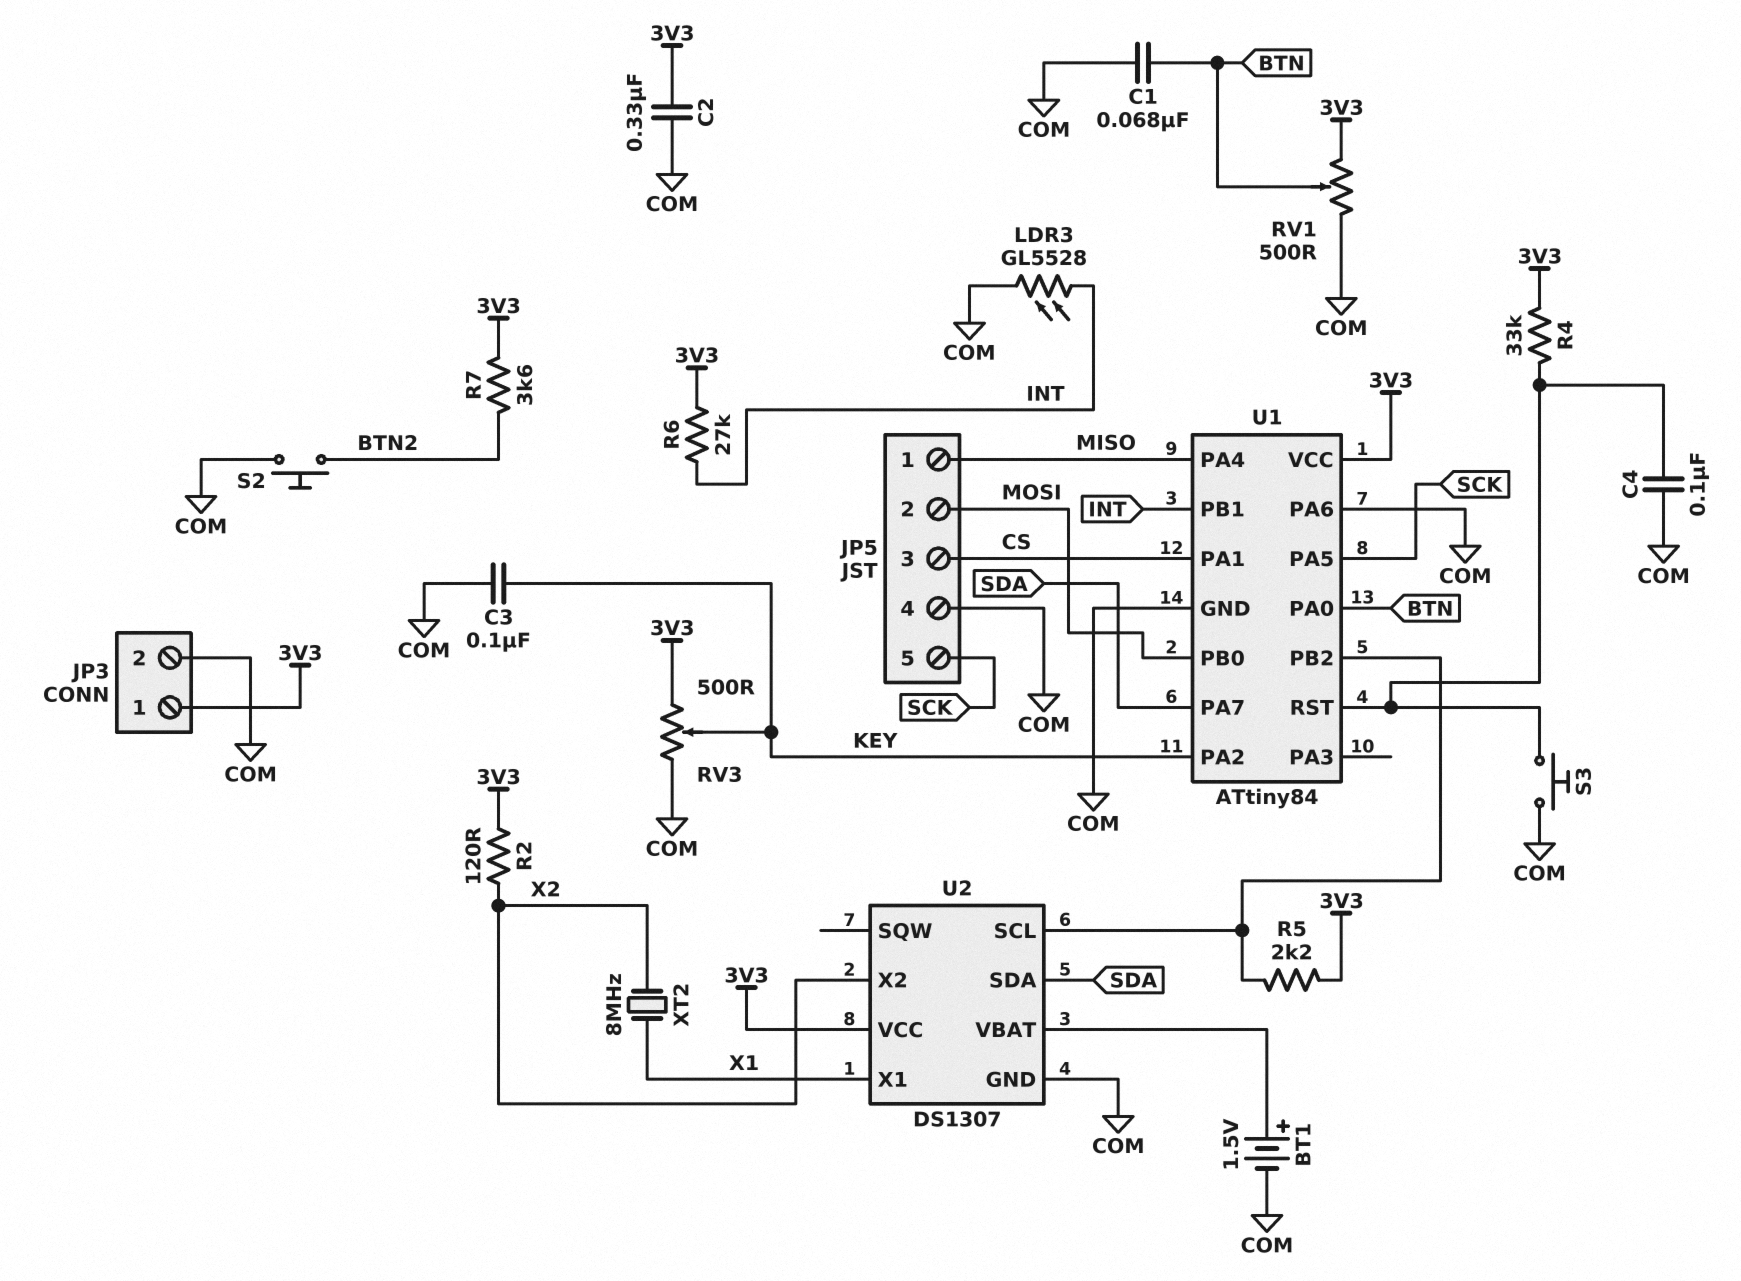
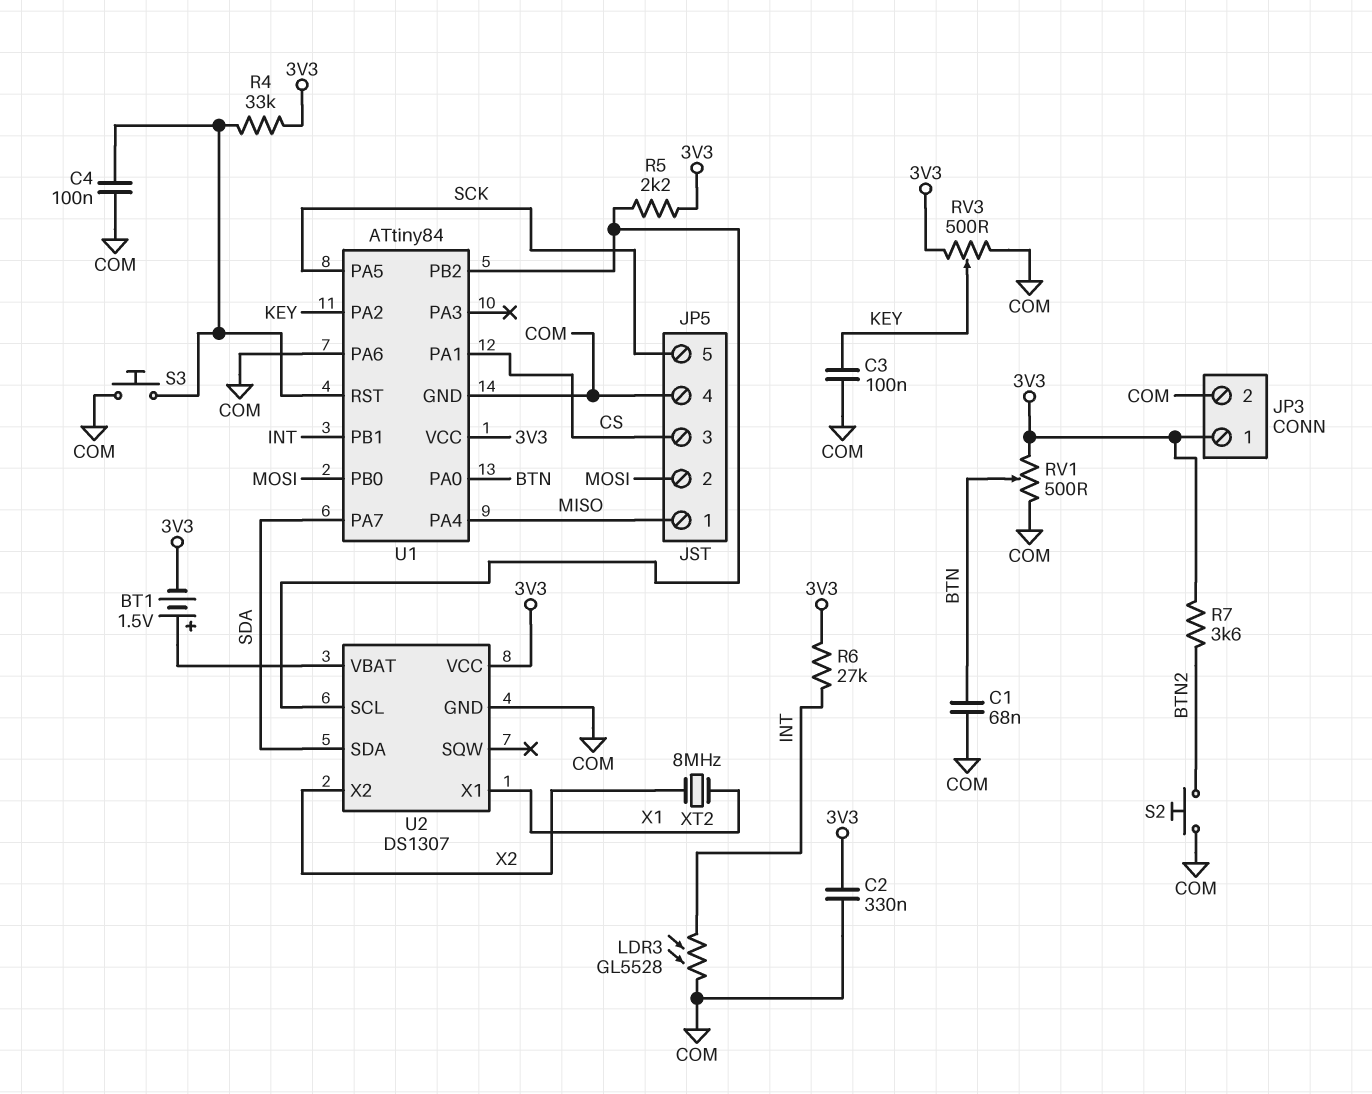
BT1: 1.5V (plus U2/VBAT, minus COM) -> 1.5V (plus U2/VBAT, minus 3V3)
R2: 120 (3V3, X2) -> none

